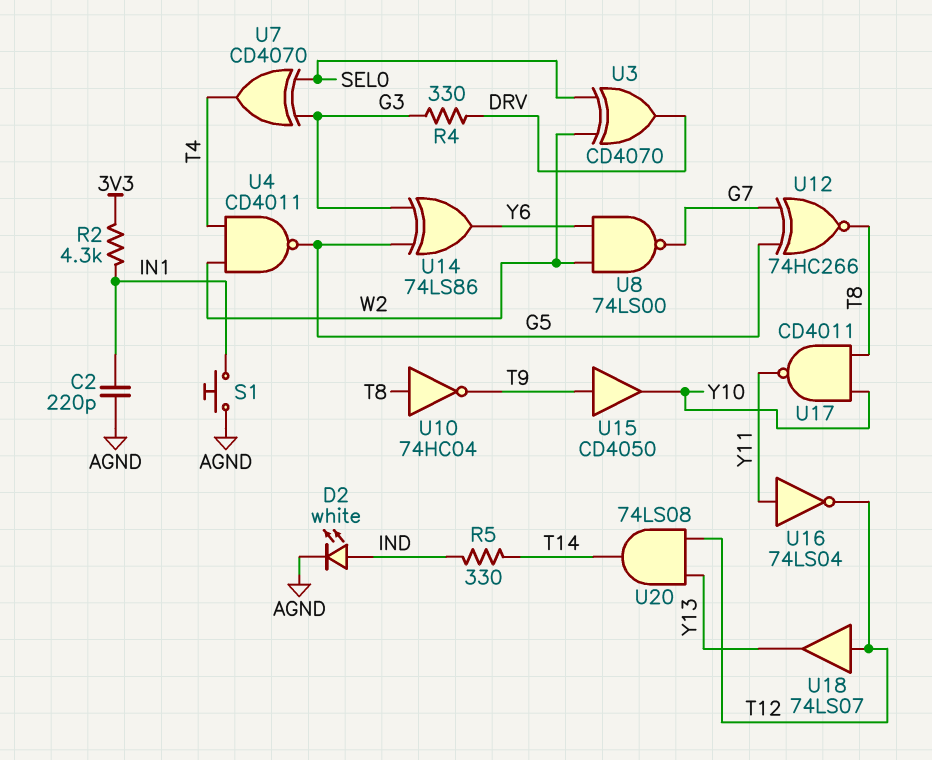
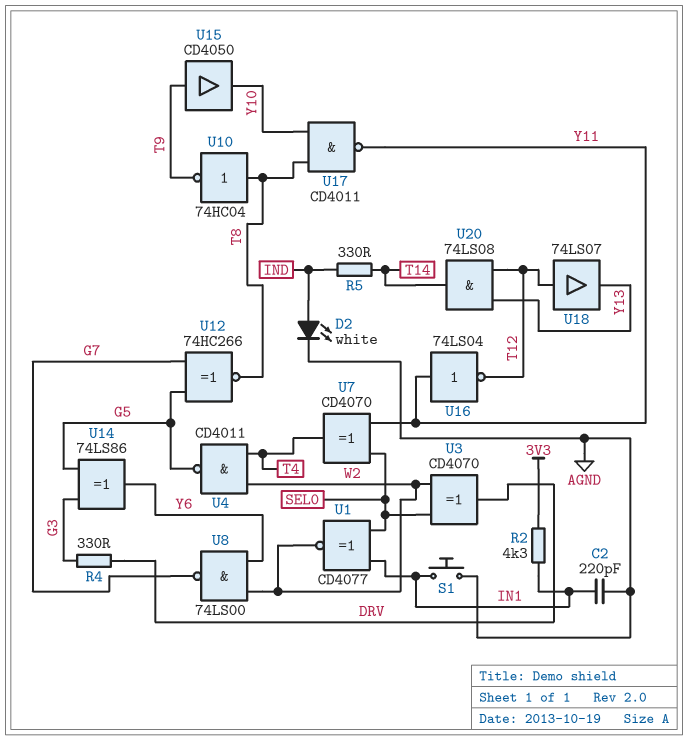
U1: none -> XNOR CD4077 (in IN1, in SEL0, out W2)
U7: XOR CD4070 (in G3, in SEL0, out T4) -> XOR CD4070 (in SEL0, in Y11, out T4)

